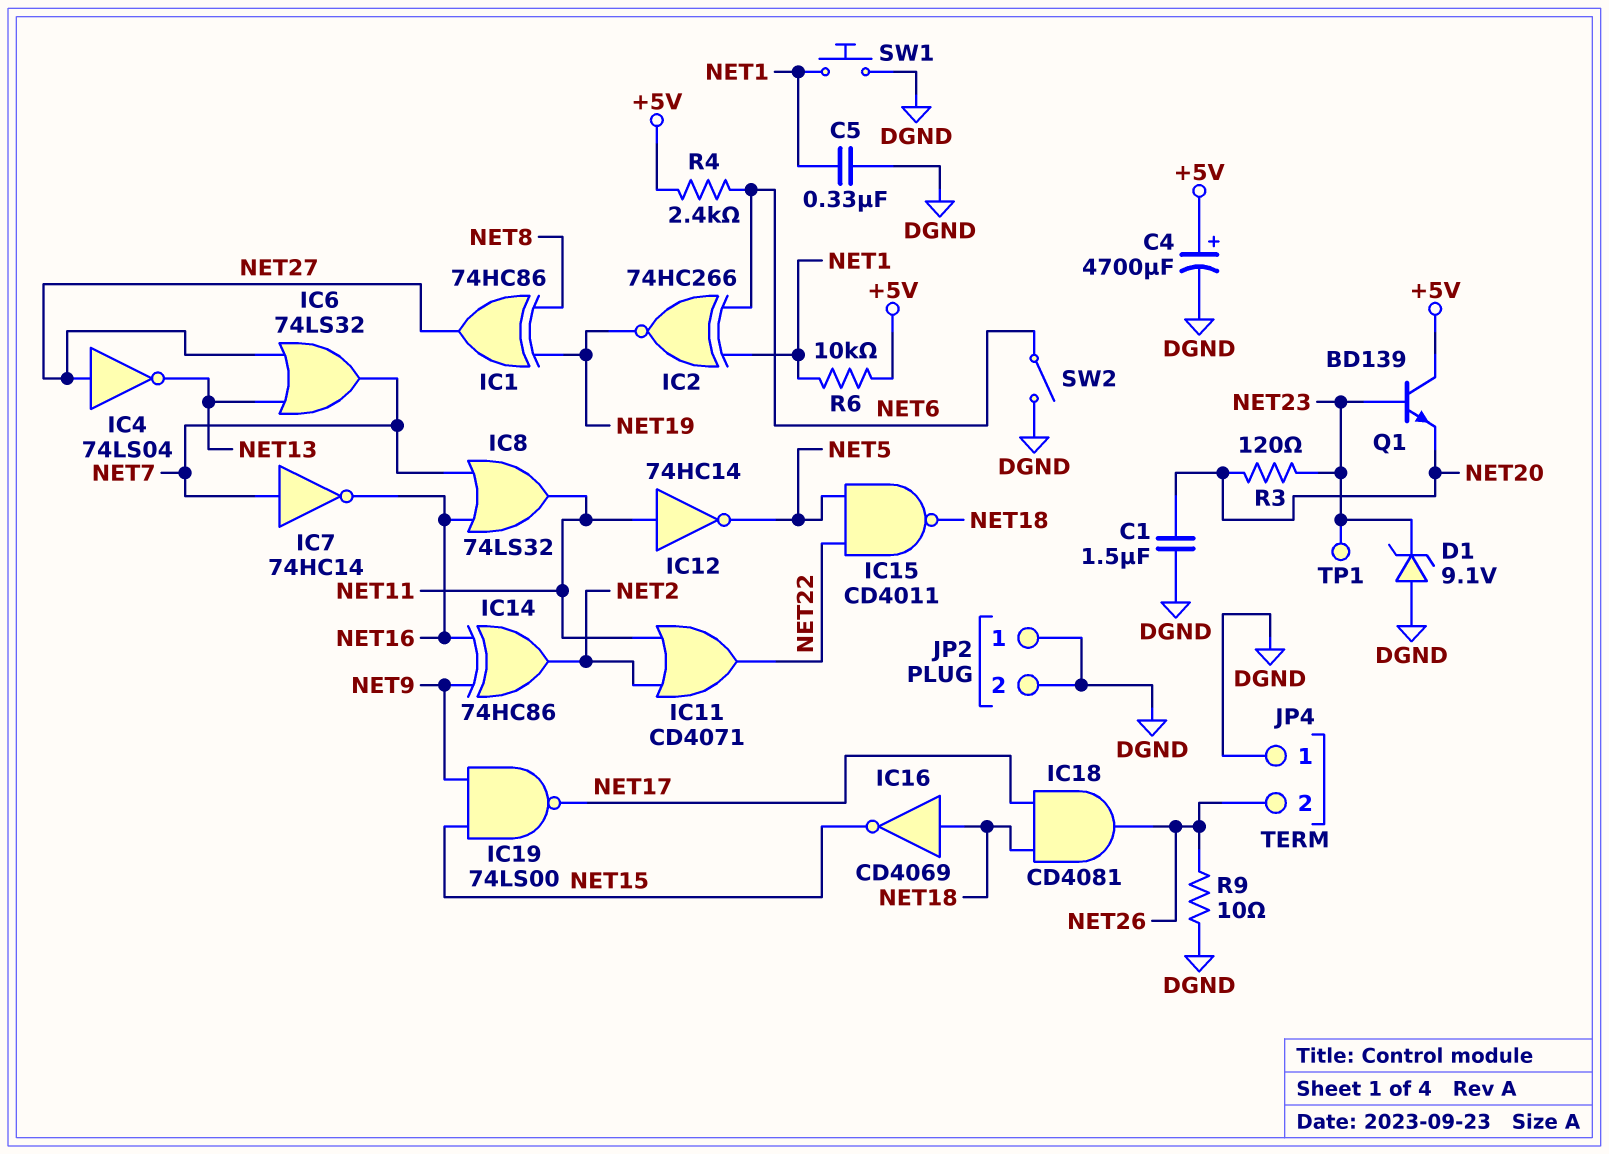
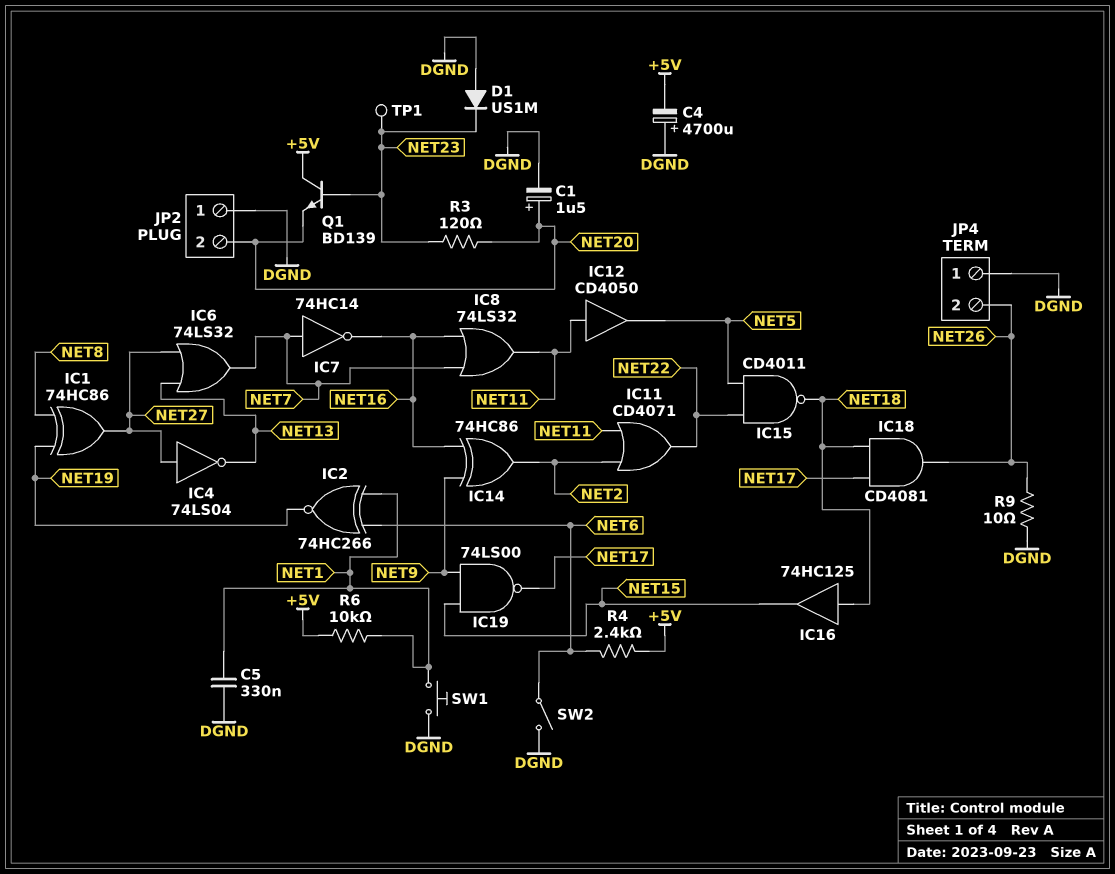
C1: 1.5uF (DGND, NET20) -> 1.5uF (plus NET20, minus DGND)
C4: 4700uF (plus +5V, minus DGND) -> 4700uF (plus DGND, minus +5V)
D1: zener 9.1V (A DGND, K NET23) -> diode US1M (A DGND, K NET23)
IC12: NOT 74HC14 (in NET11, out NET5) -> buffer CD4050 (in NET11, out NET5)
IC16: NOT CD4069 (in NET18, out NET15) -> buffer 74HC125 (in NET18, out NET15)
JP2 pin 2: DGND -> NET20

